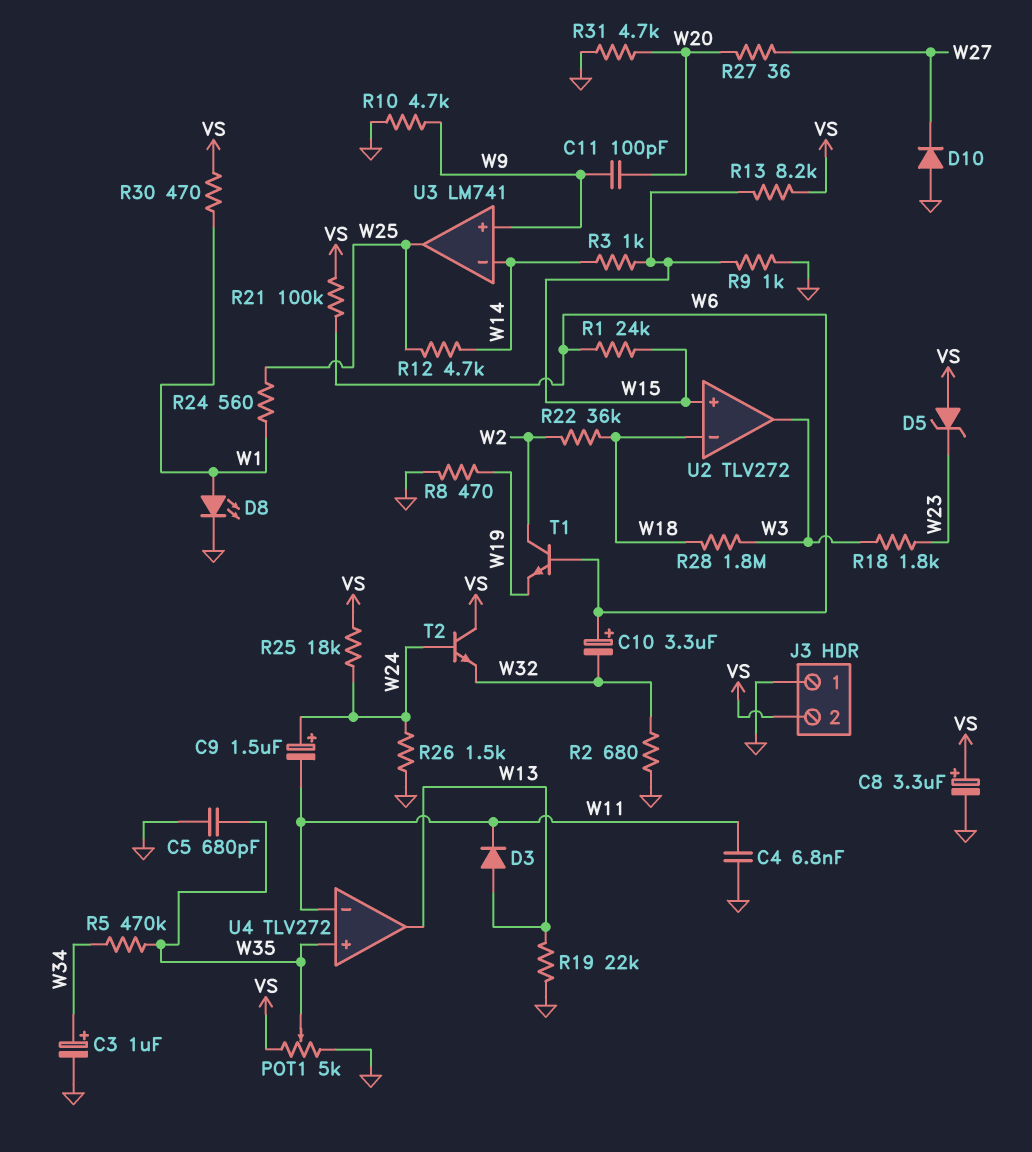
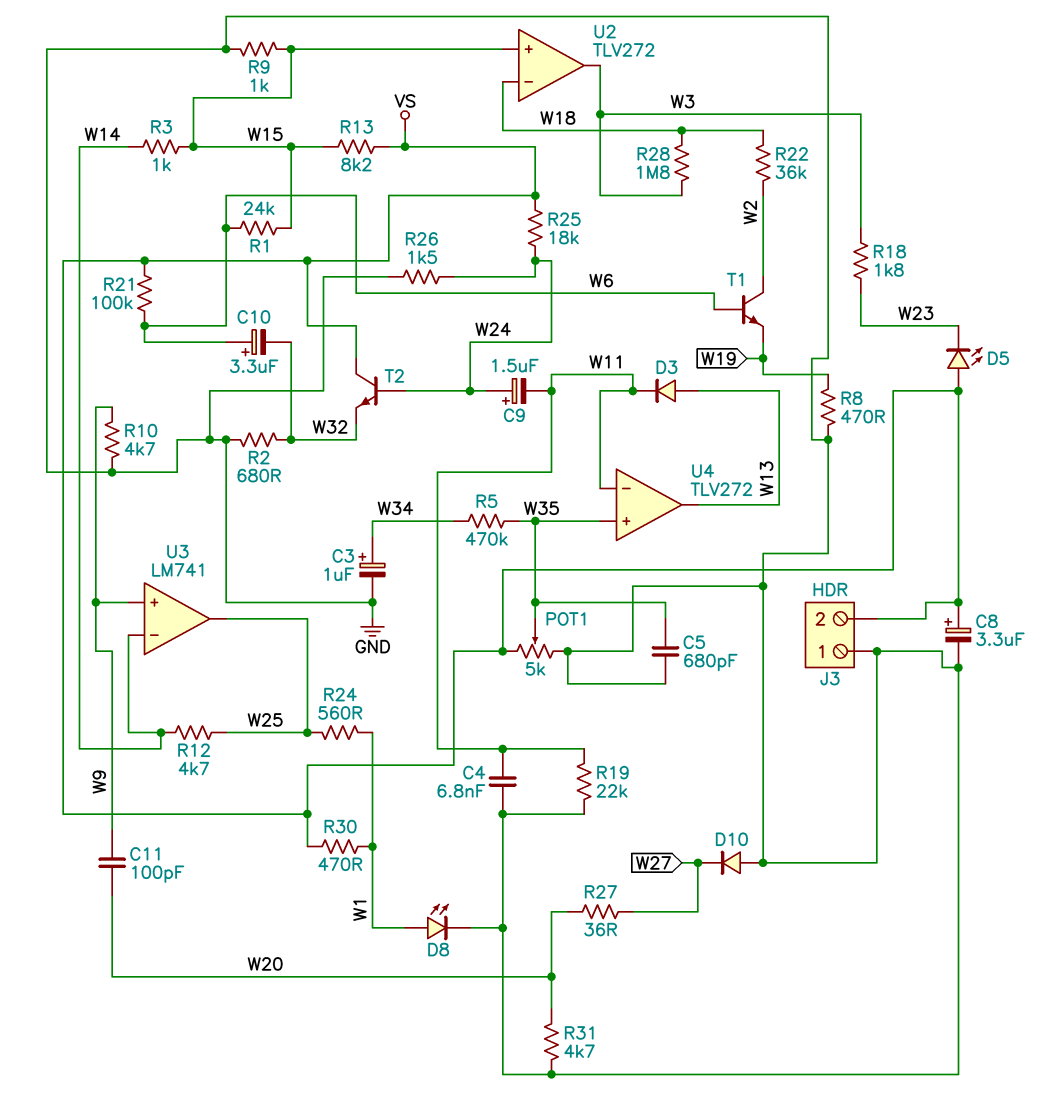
D5: zener (A VS, K W23) -> LED (A VS, K W23)
R19: 22k (GND, W13) -> 22k (GND, W11)

